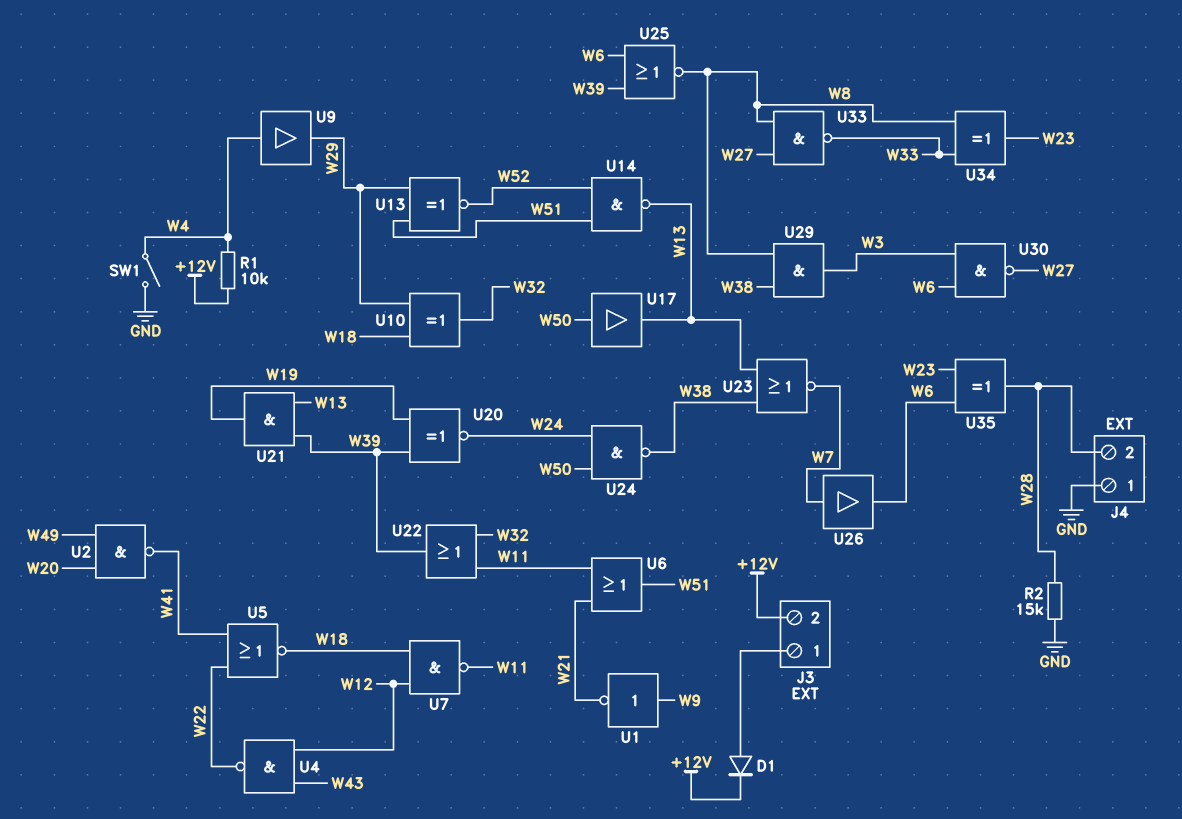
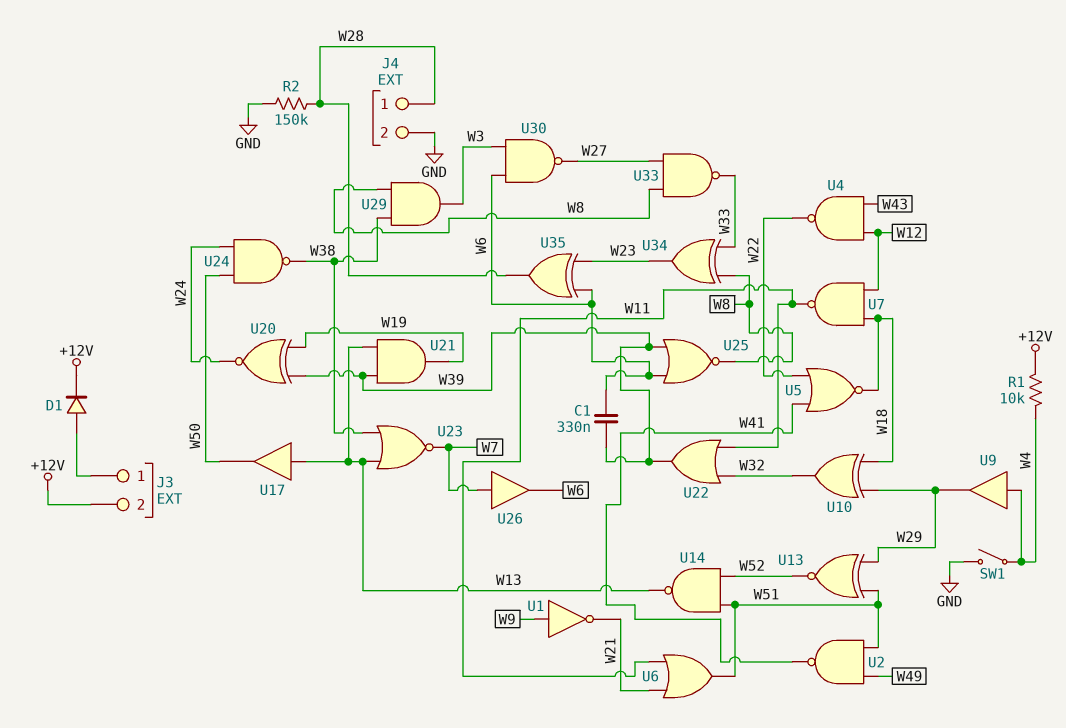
C1: none -> 330nF (W6, W39)
J4 pin 1: GND -> W28
J4 pin 2: W28 -> GND
R2: 15k (GND, W28) -> 150k (GND, W28)
U2: NAND (in W20, in W49, out W41) -> NAND (in W49, in W51, out W41)
U17: buffer (in W50, out W13) -> buffer (in W13, out W50)

